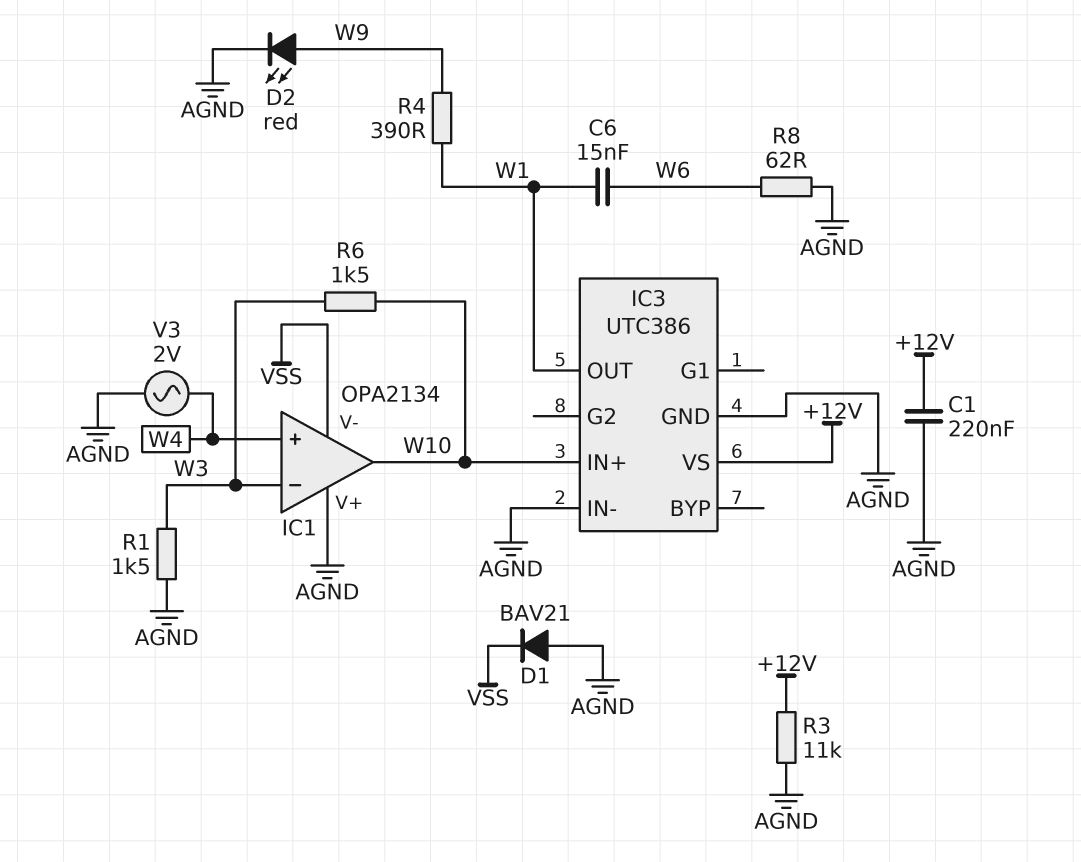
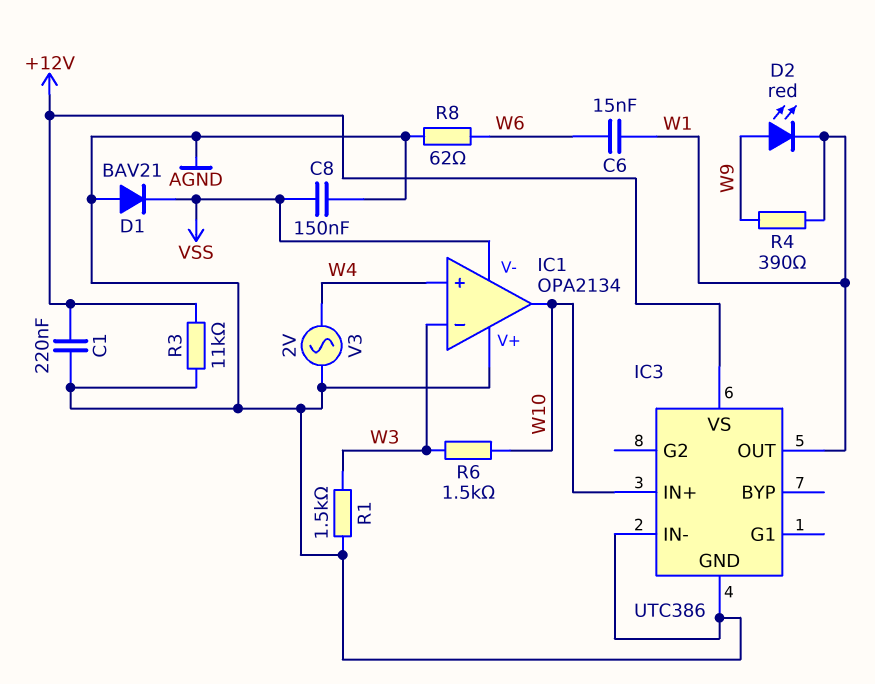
C8: none -> 150nF (AGND, VSS)
D2: LED red (A W9, K AGND) -> LED red (A W9, K W1)

